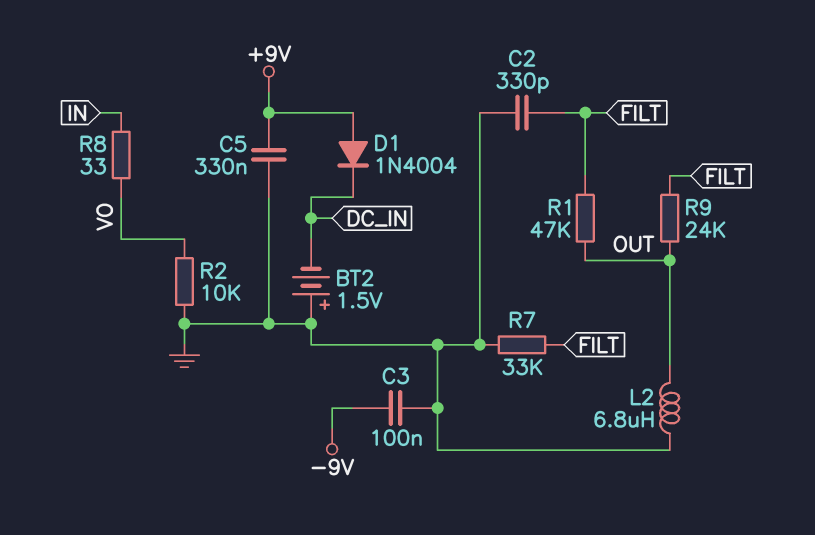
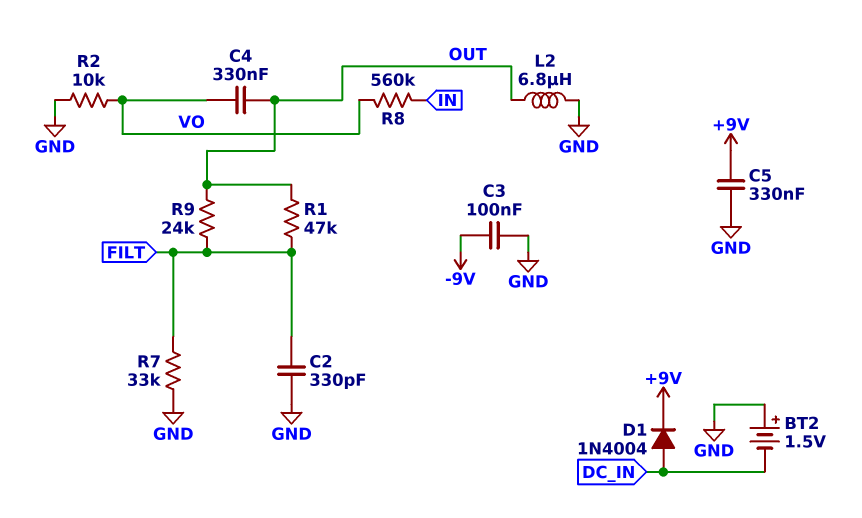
C4: none -> 330nF (OUT, VO)
D1: diode 1N4004 (A +9V, K DC_IN) -> diode 1N4004 (A DC_IN, K +9V)
R8: 33 (IN, VO) -> 560k (IN, VO)

